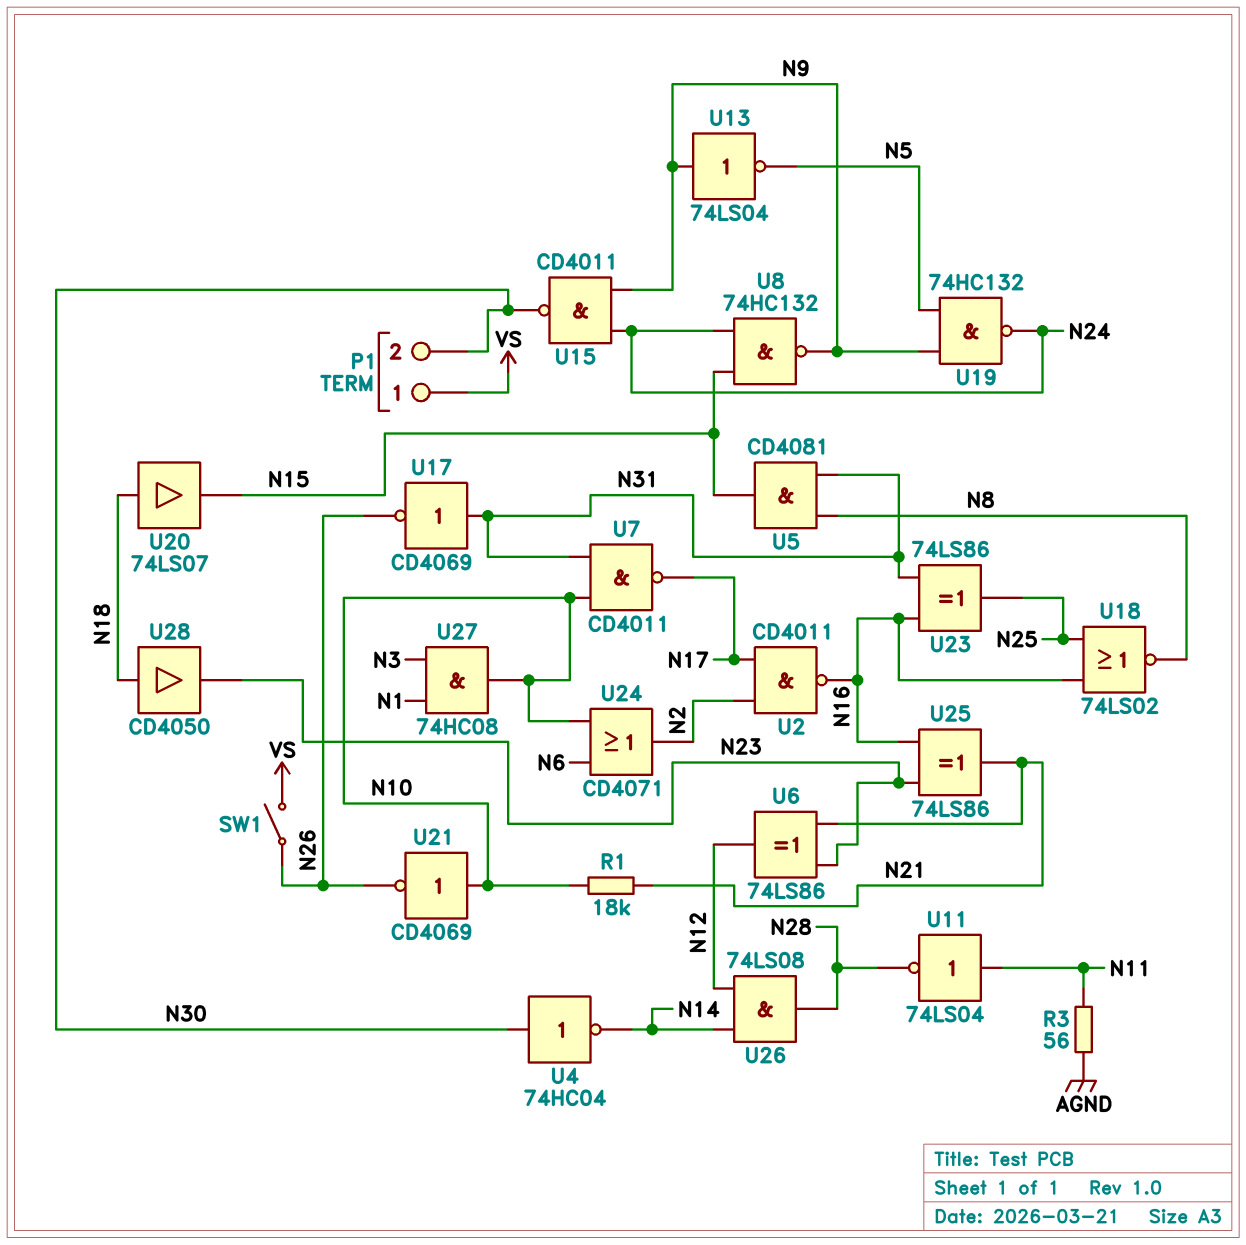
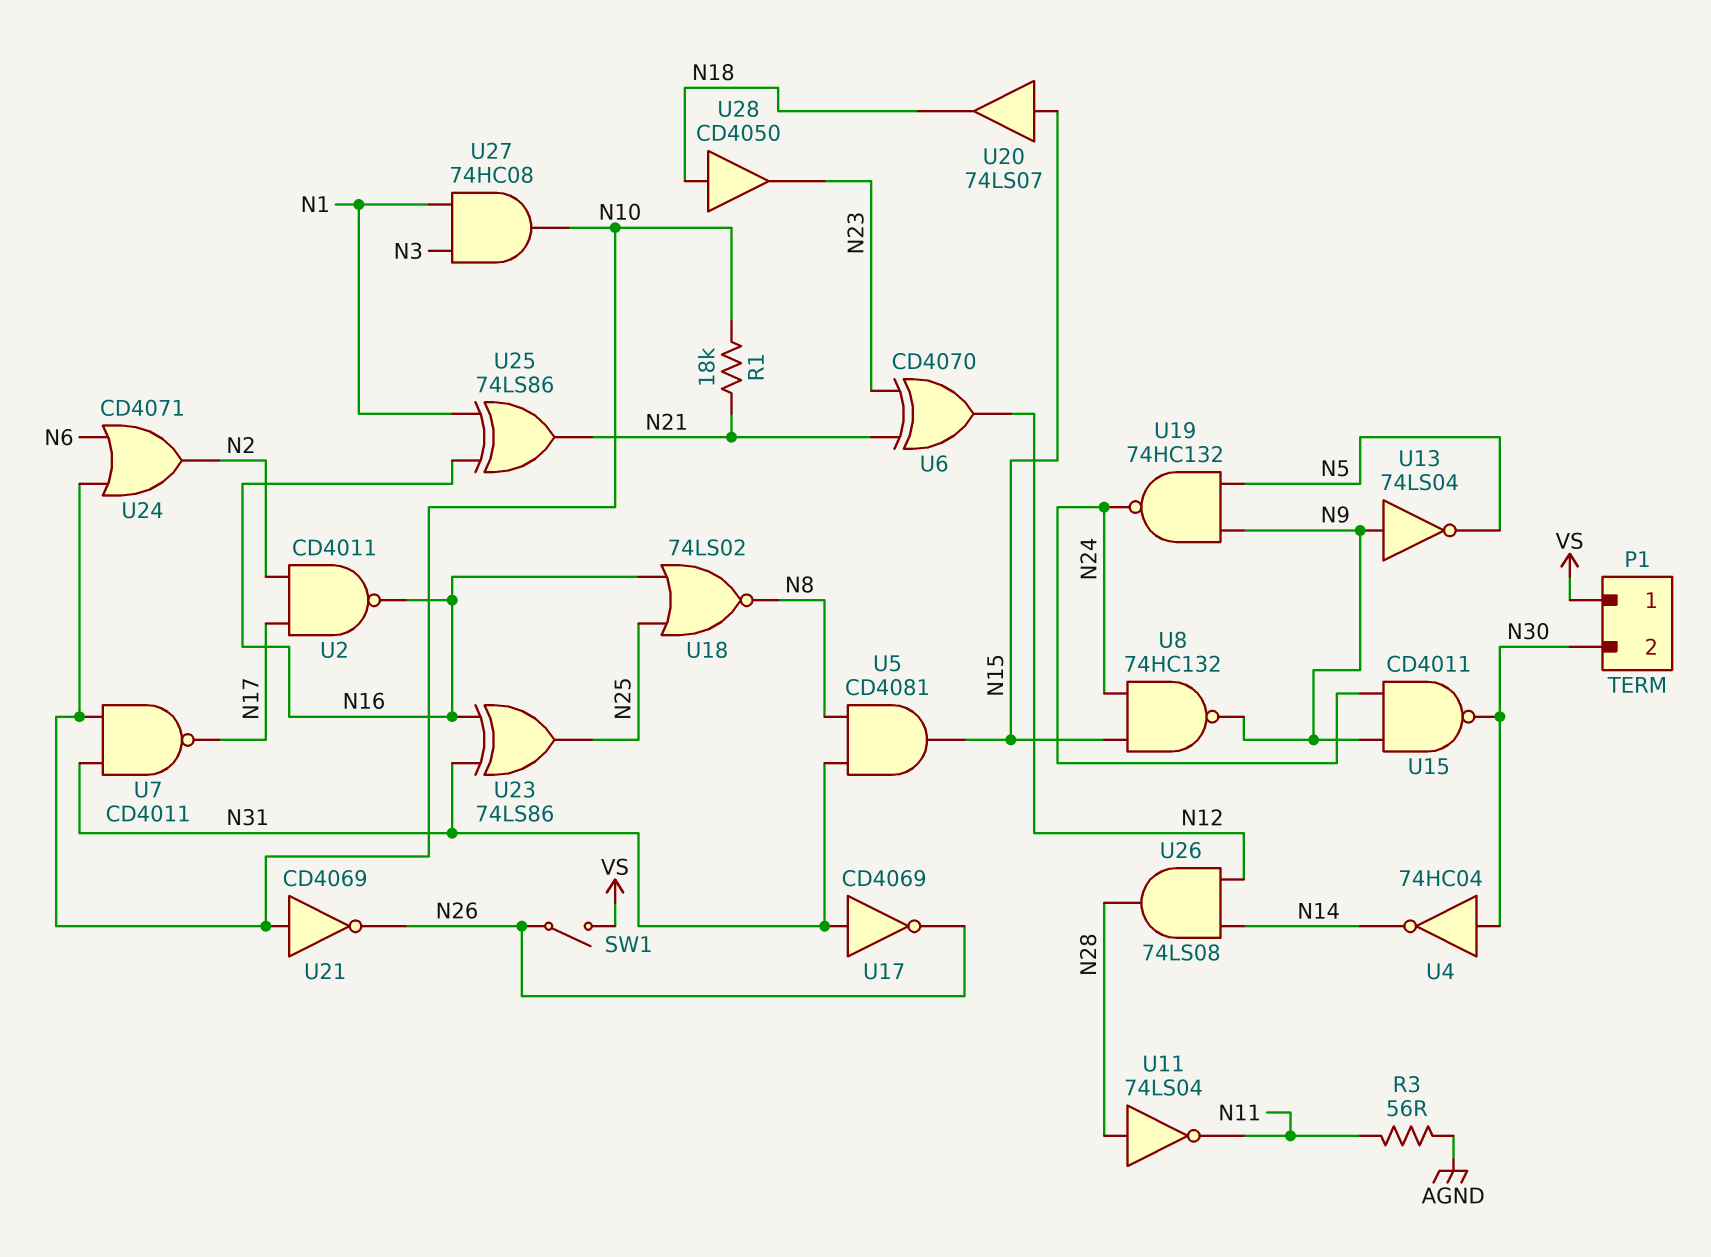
U6: XOR 74LS86 (in N21, in N23, out N12) -> XOR CD4070 (in N21, in N23, out N12)
U11: NOT 74LS04 (in N11, out N28) -> NOT 74LS04 (in N28, out N11)
U20: buffer 74LS07 (in N18, out N15) -> buffer 74LS07 (in N15, out N18)
U25: XOR 74LS86 (in N16, in N23, out N21) -> XOR 74LS86 (in N1, in N16, out N21)

